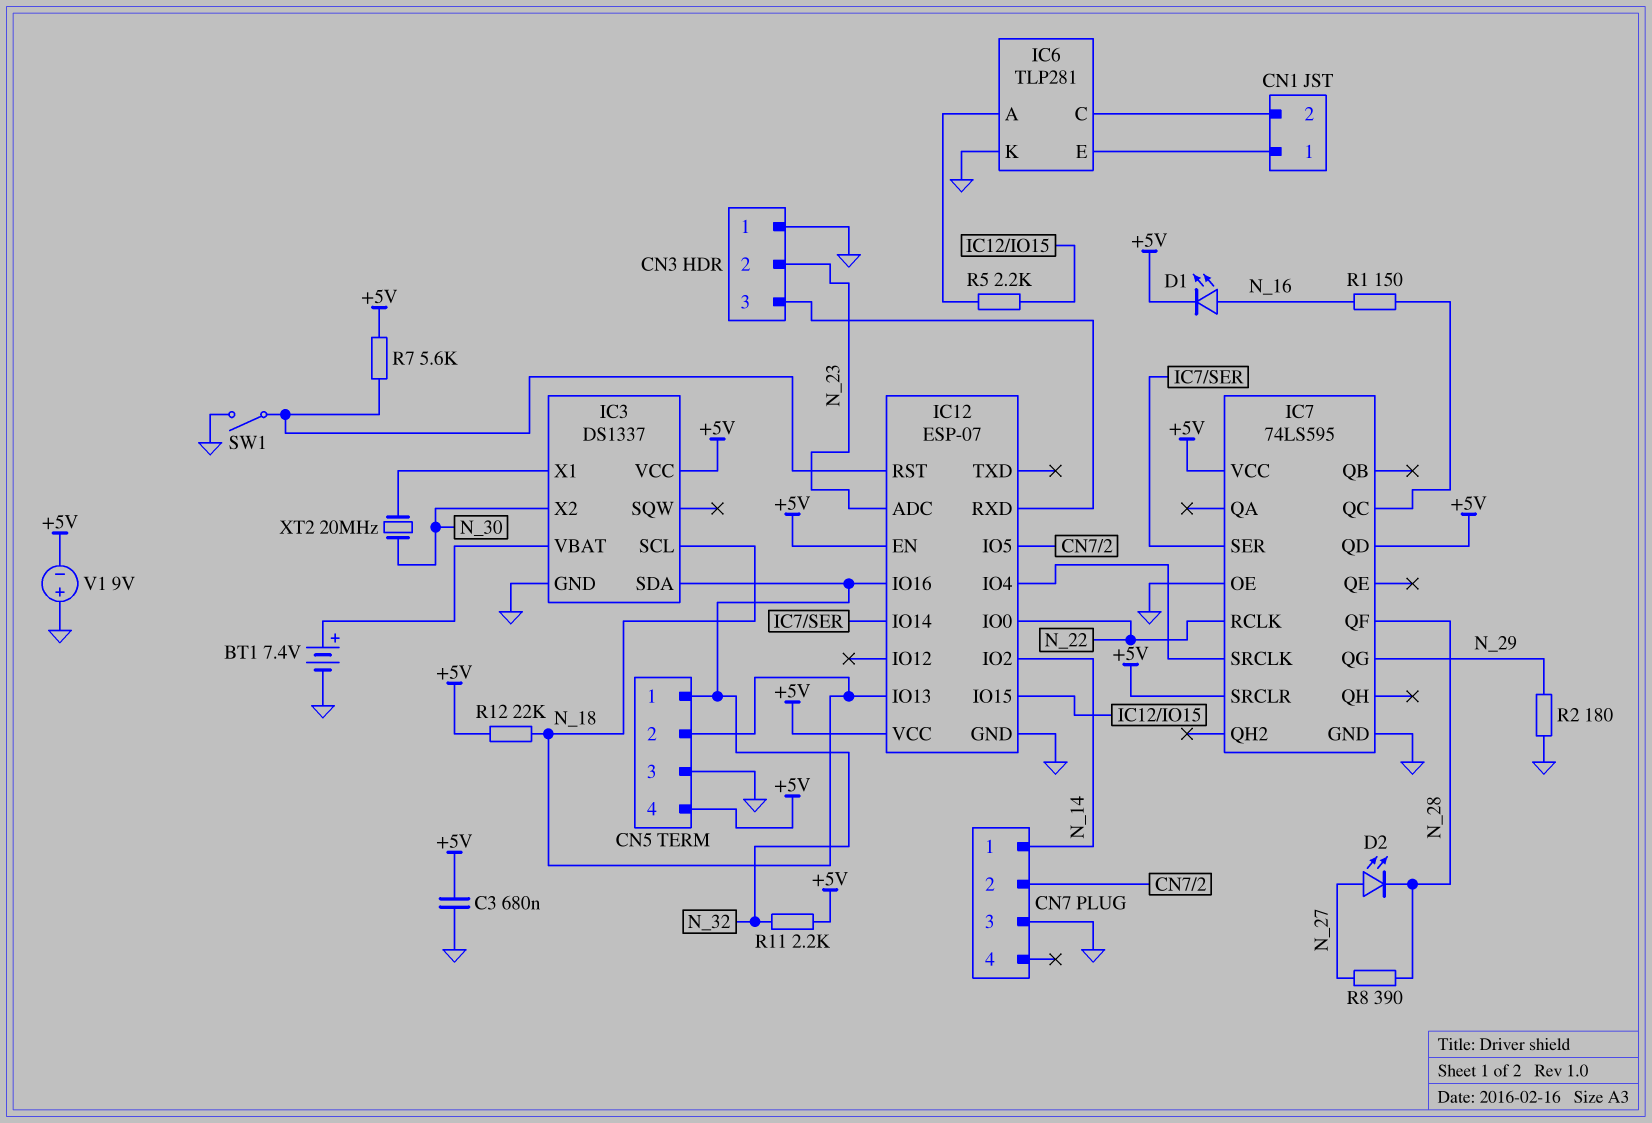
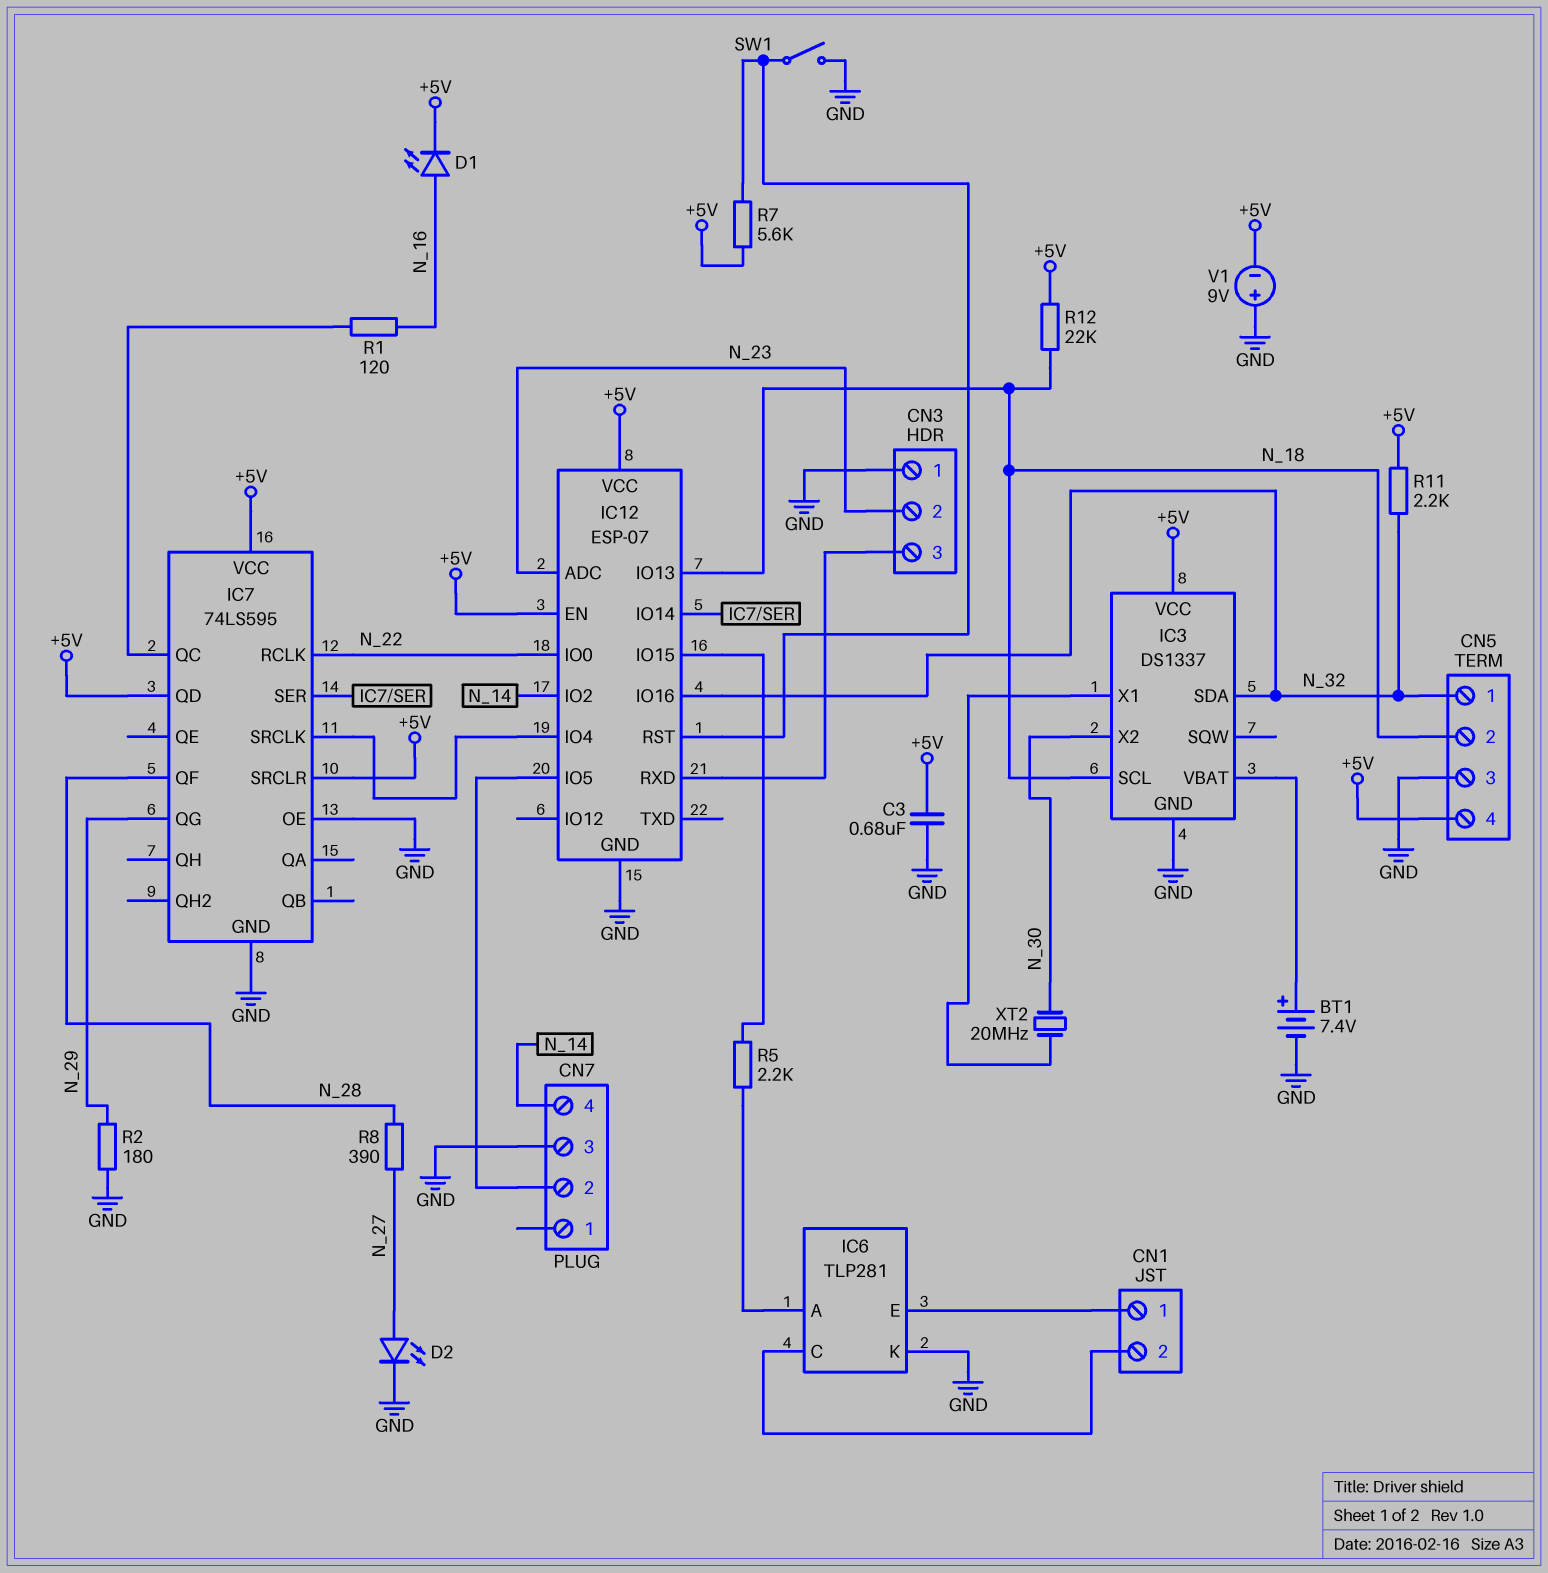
CN7 pin 1: N_14 -> none
CN7 pin 4: none -> N_14
D2: LED (A N_27, K N_28) -> LED (A N_27, K GND)
R1: 150 (IC7/QC, N_16) -> 120 (IC7/QC, N_16)

